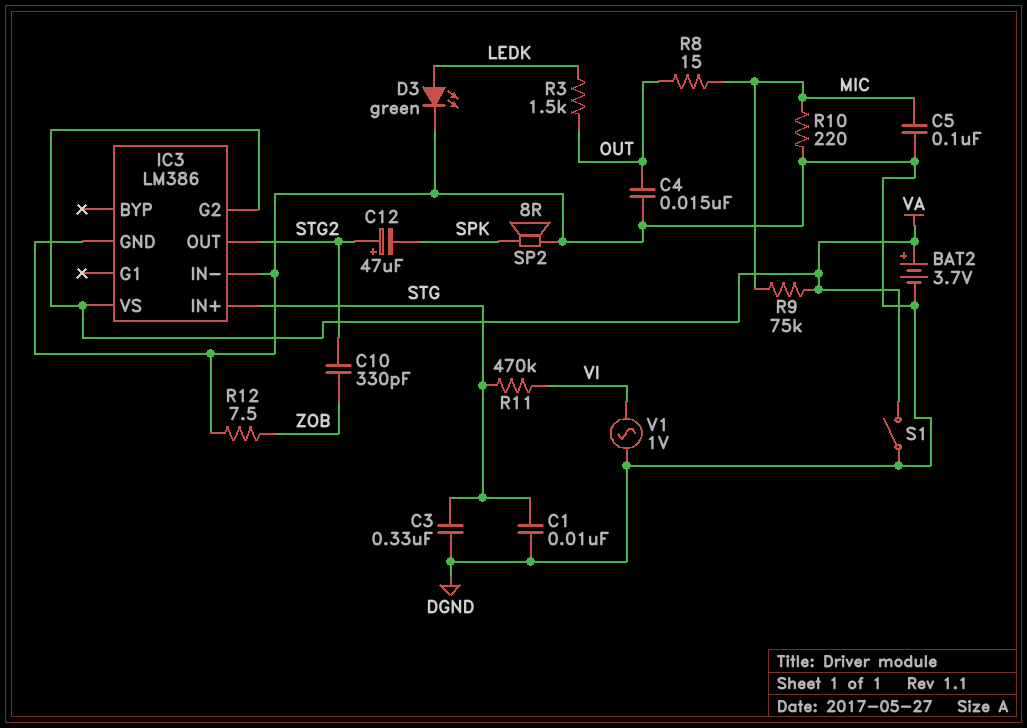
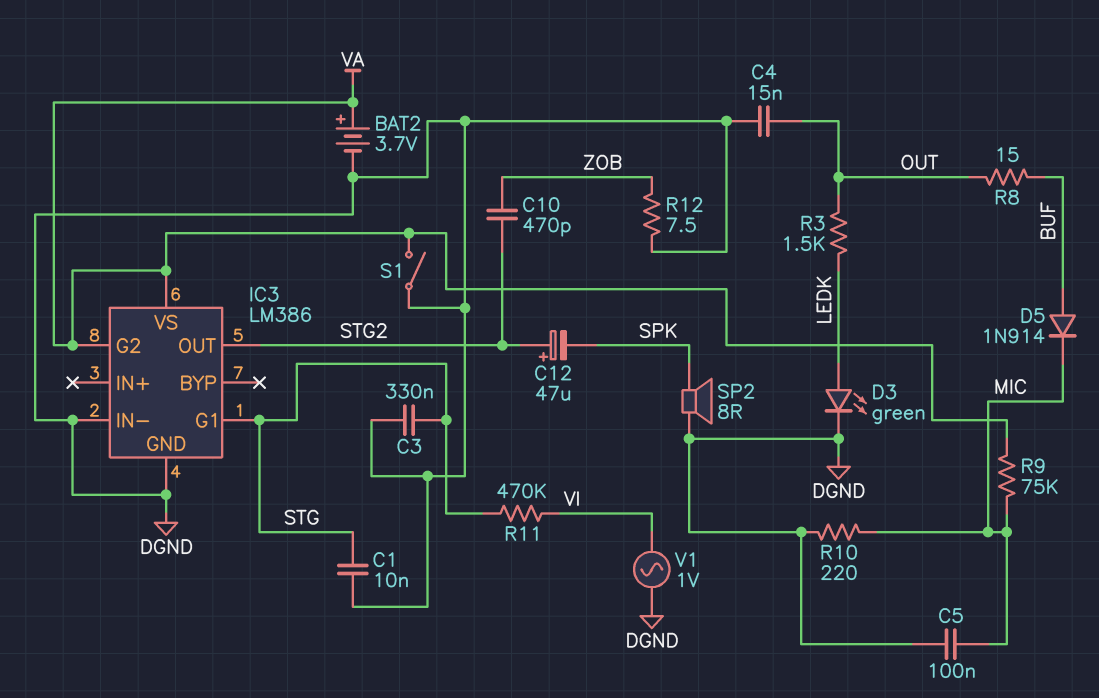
C10: 330pF (STG2, ZOB) -> 470pF (STG2, ZOB)
D5: none -> diode 1N914 (A BUF, K MIC)
IC3 pin G1: none -> STG
IC3 pin IN+: STG -> none
R8: 15 (MIC, OUT) -> 15 (BUF, OUT)

